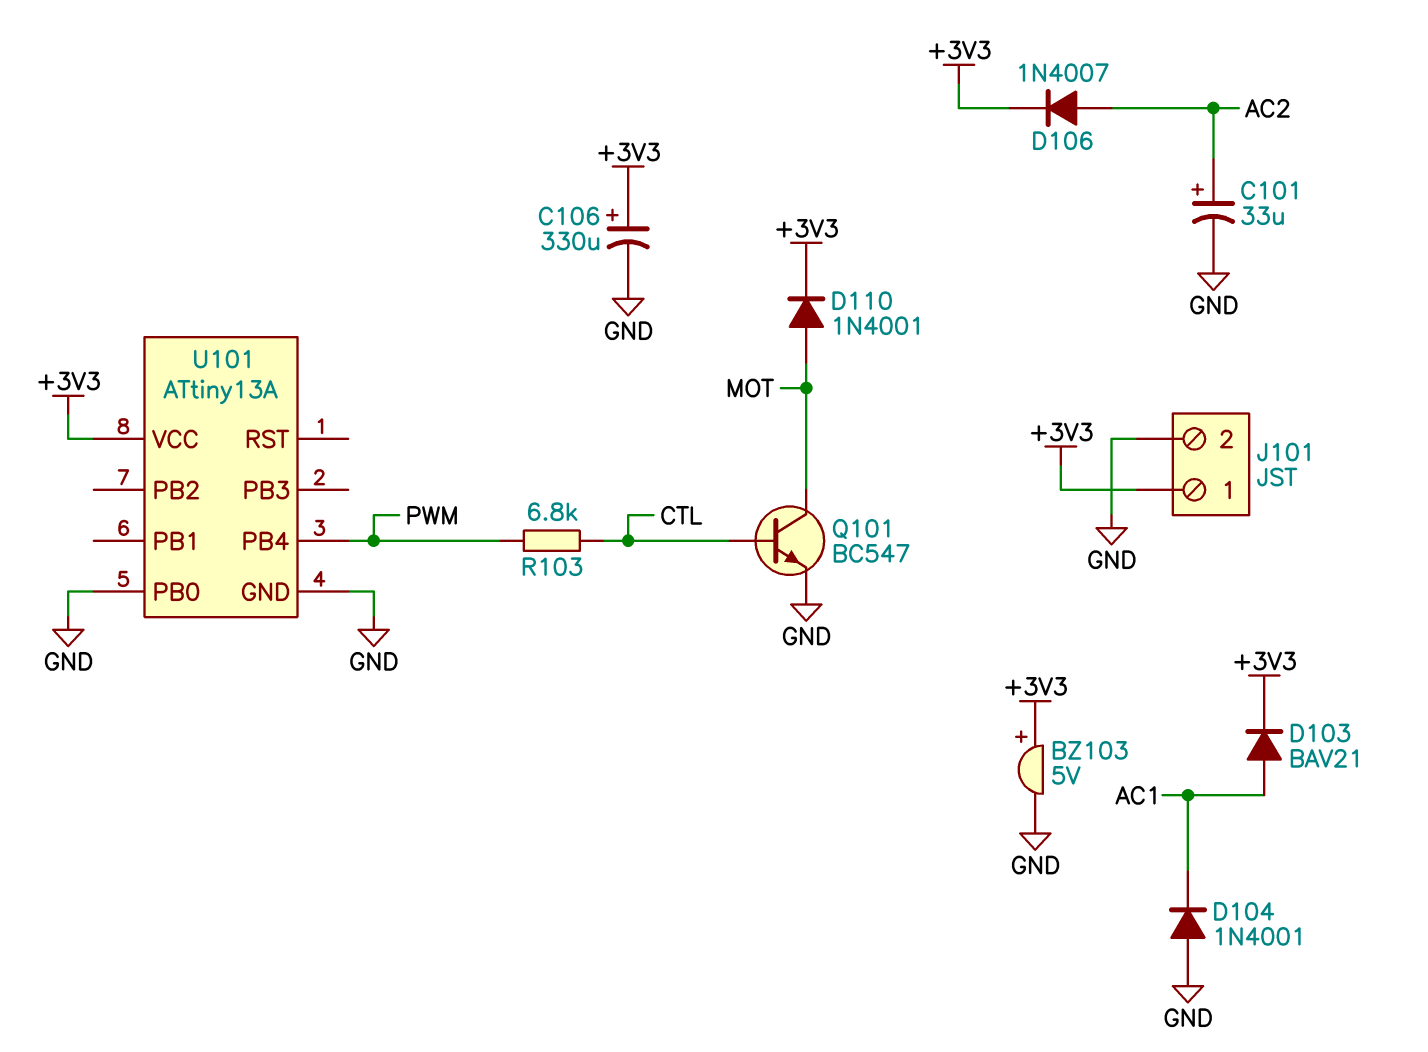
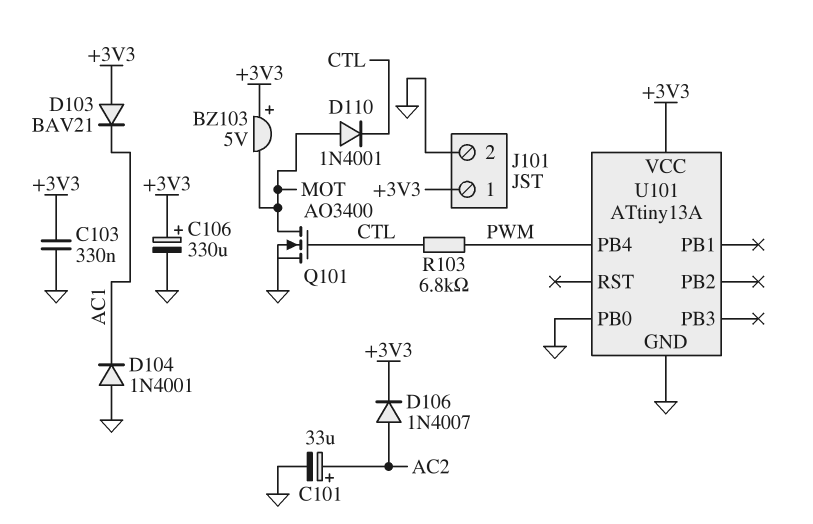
BZ103: buzzer 5V (plus +3V3, minus GND) -> buzzer 5V (plus +3V3, minus MOT)
C103: none -> 330nF (+3V3, GND)
D103: diode BAV21 (A AC1, K +3V3) -> diode BAV21 (A +3V3, K AC1)
D110: diode 1N4001 (A MOT, K +3V3) -> diode 1N4001 (A MOT, K CTL)
Q101: NPN BC547 (B CTL, C MOT, E GND) -> NMOS AO3400 (G CTL, D MOT, S GND)

